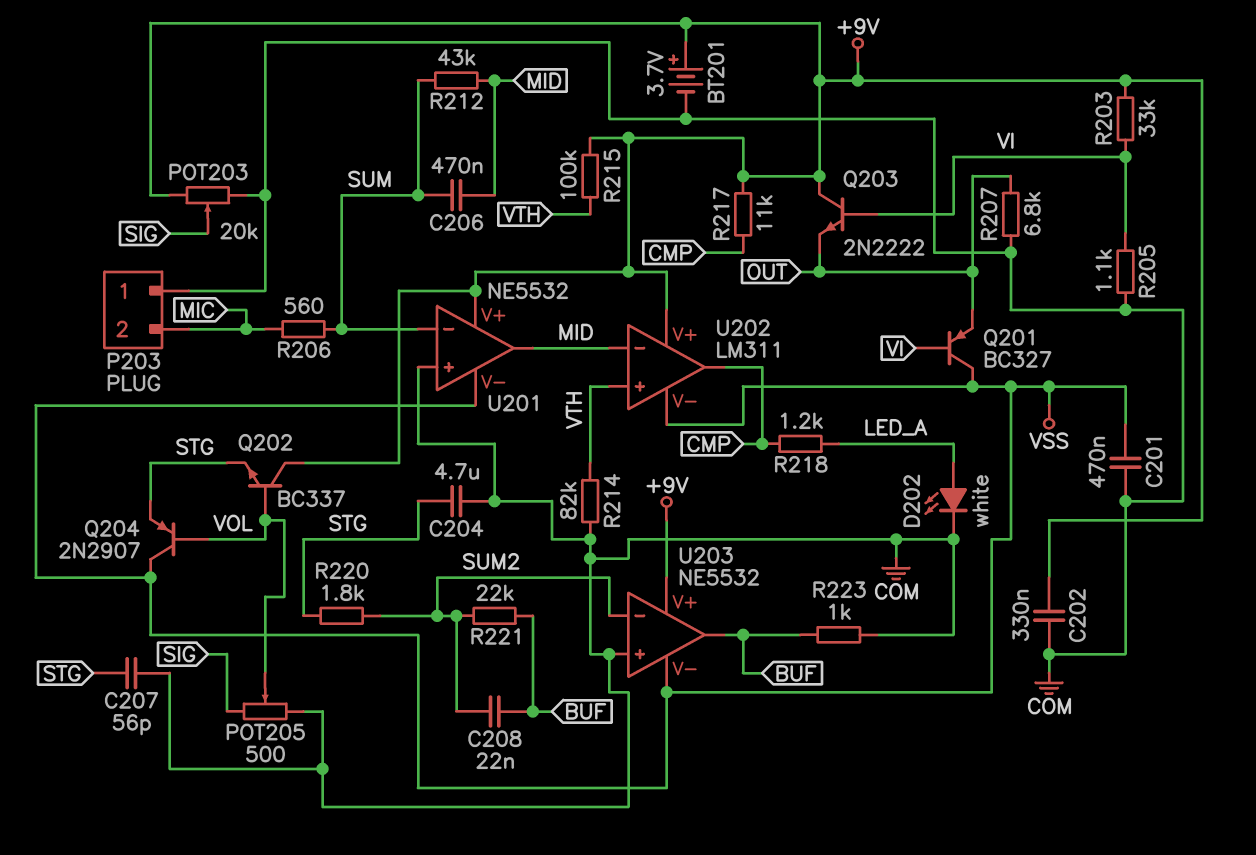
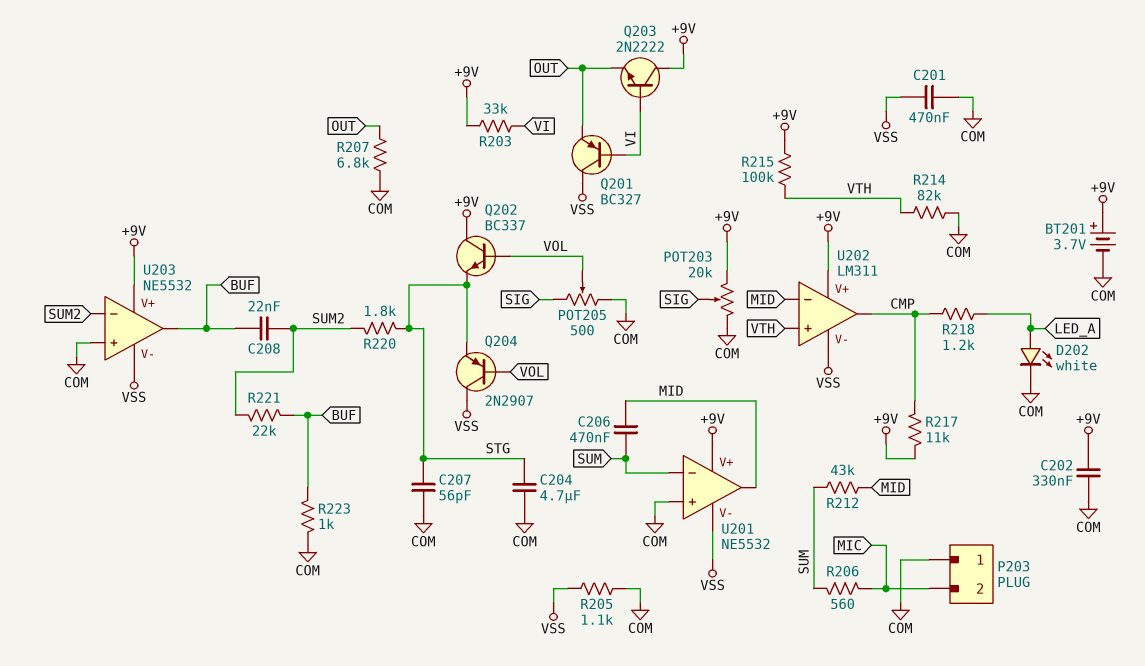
R205: 1.1k (COM, VI) -> 1.1k (COM, VSS)

